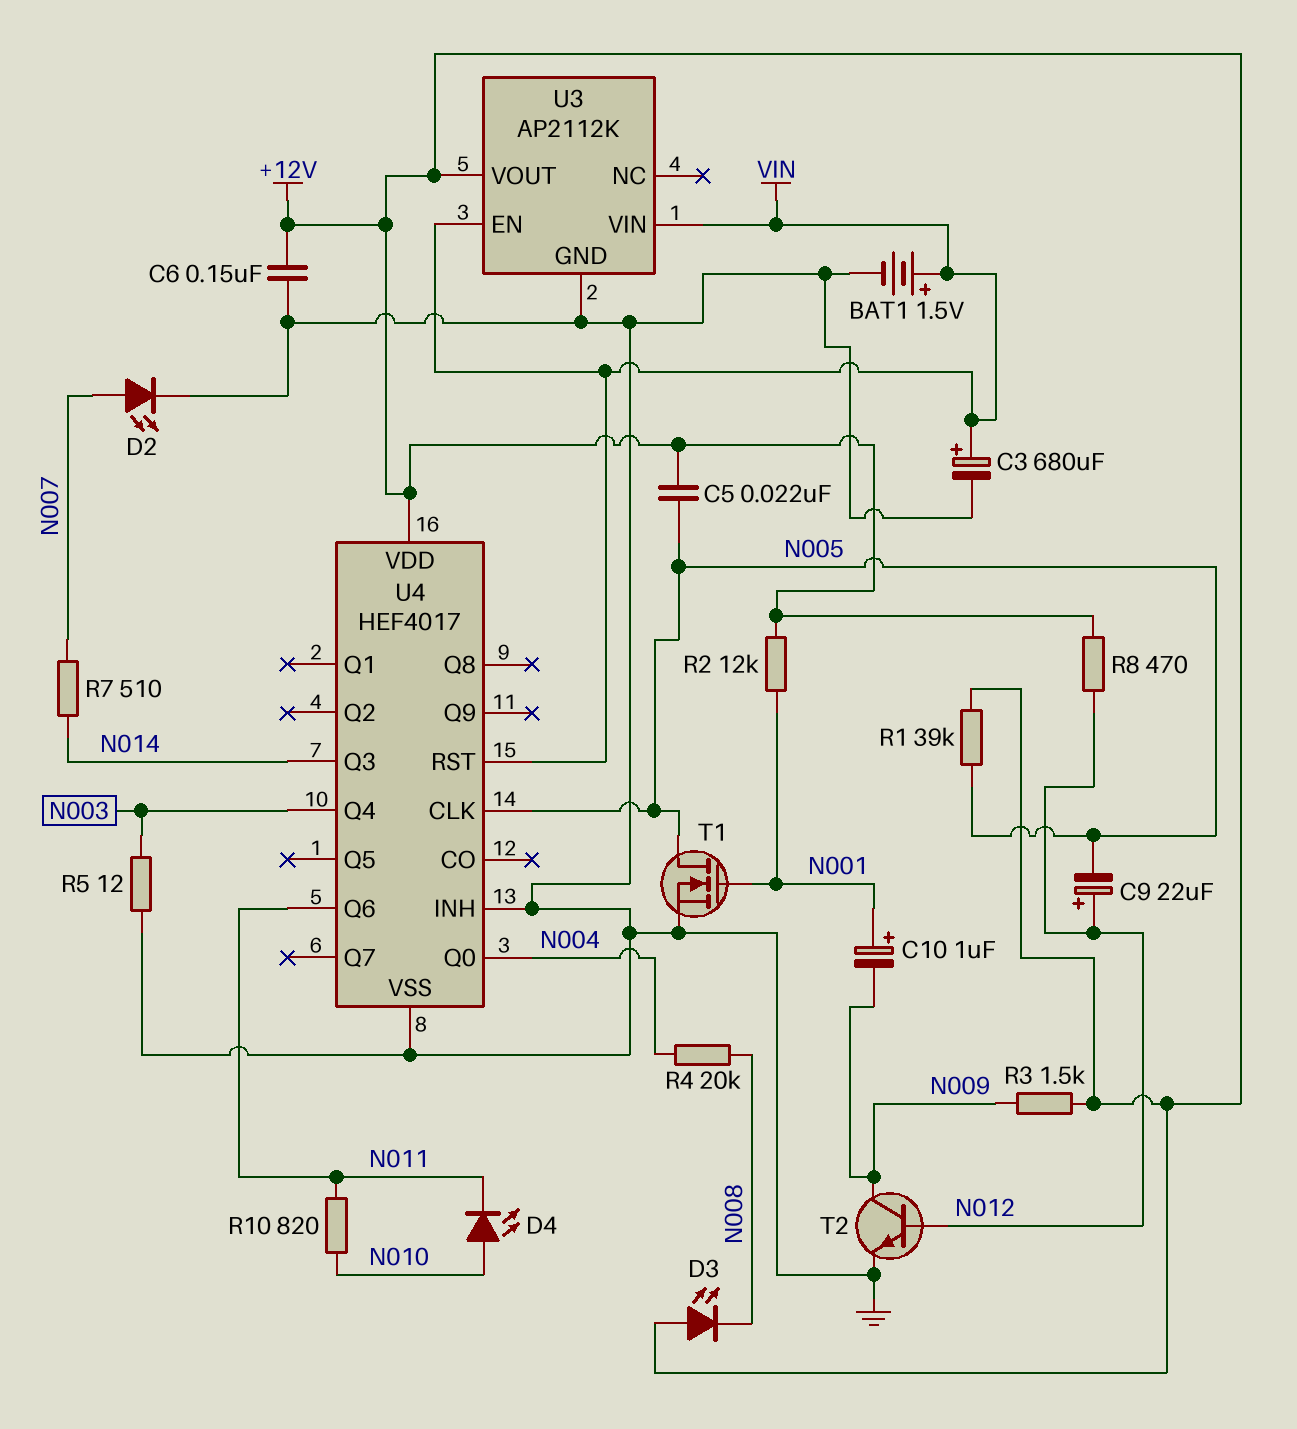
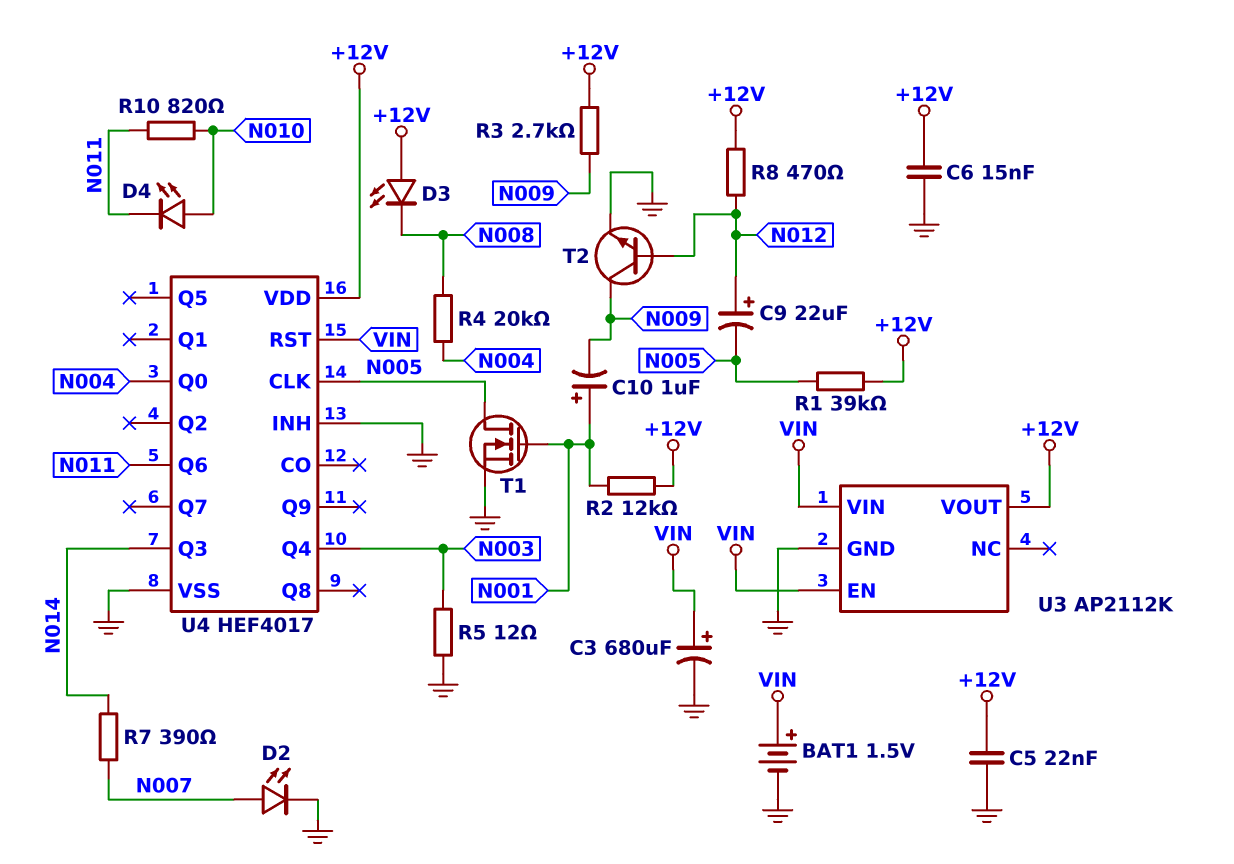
C5: 22nF (+12V, N005) -> 22nF (+12V, GND)
C6: 150nF (+12V, GND) -> 15nF (+12V, GND)
R3: 1.5k (+12V, N009) -> 2.7k (+12V, N009)
R7: 510 (N007, N014) -> 390 (N007, N014)

